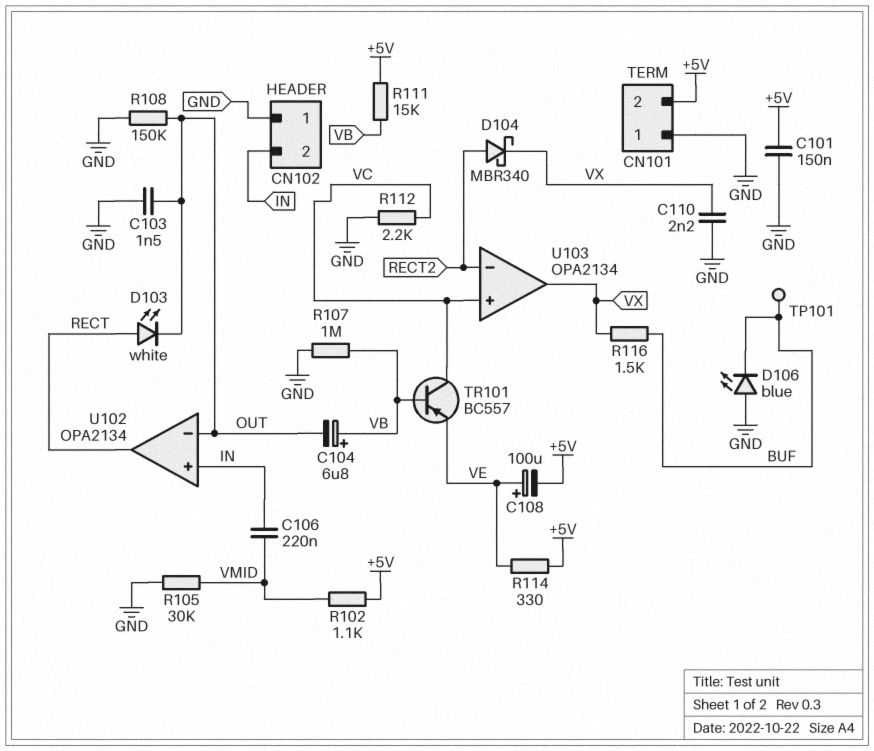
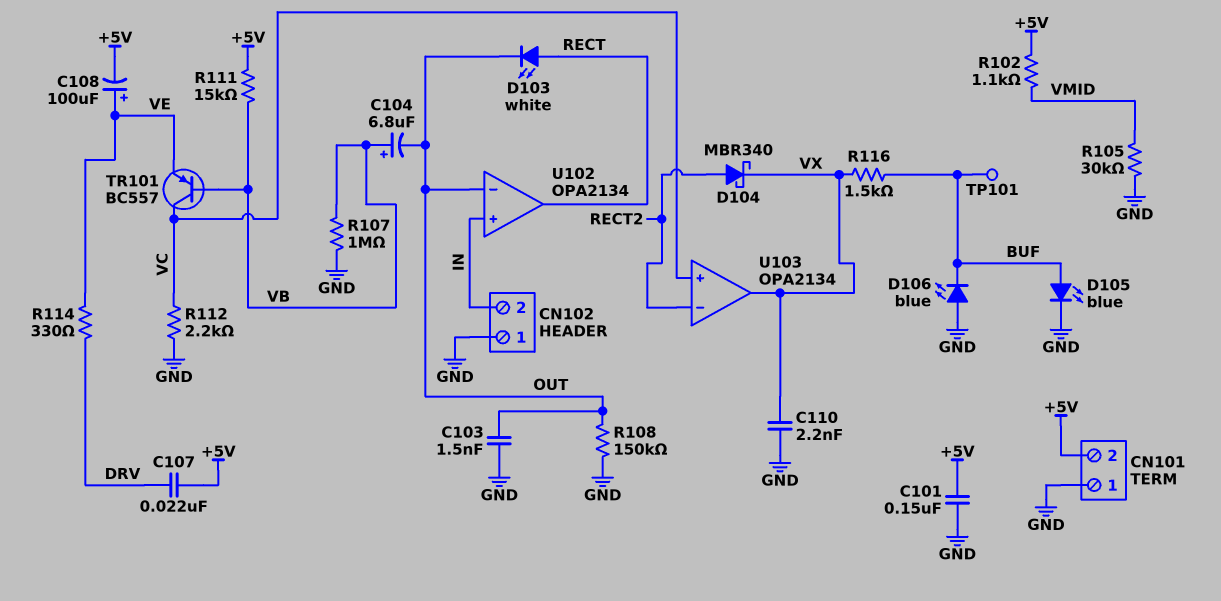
C106: 220nF (IN, VMID) -> none
C107: none -> 22nF (+5V, DRV)
D105: none -> LED blue (A BUF, K GND)
R114: 330 (+5V, VE) -> 330 (DRV, VE)

